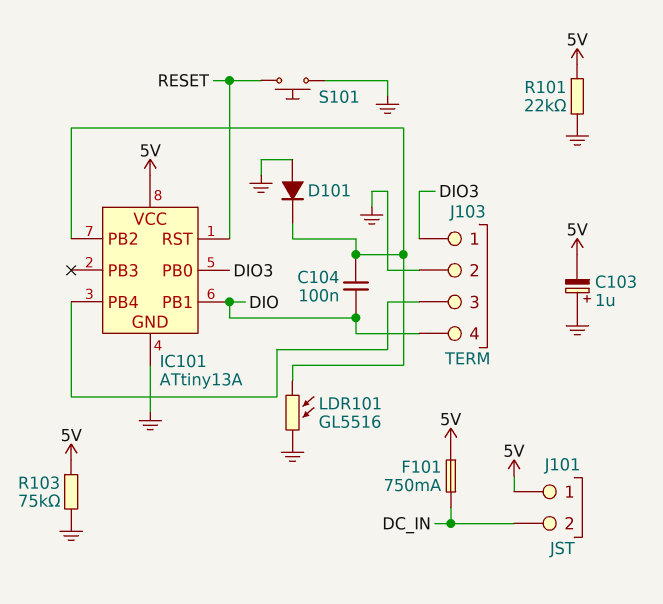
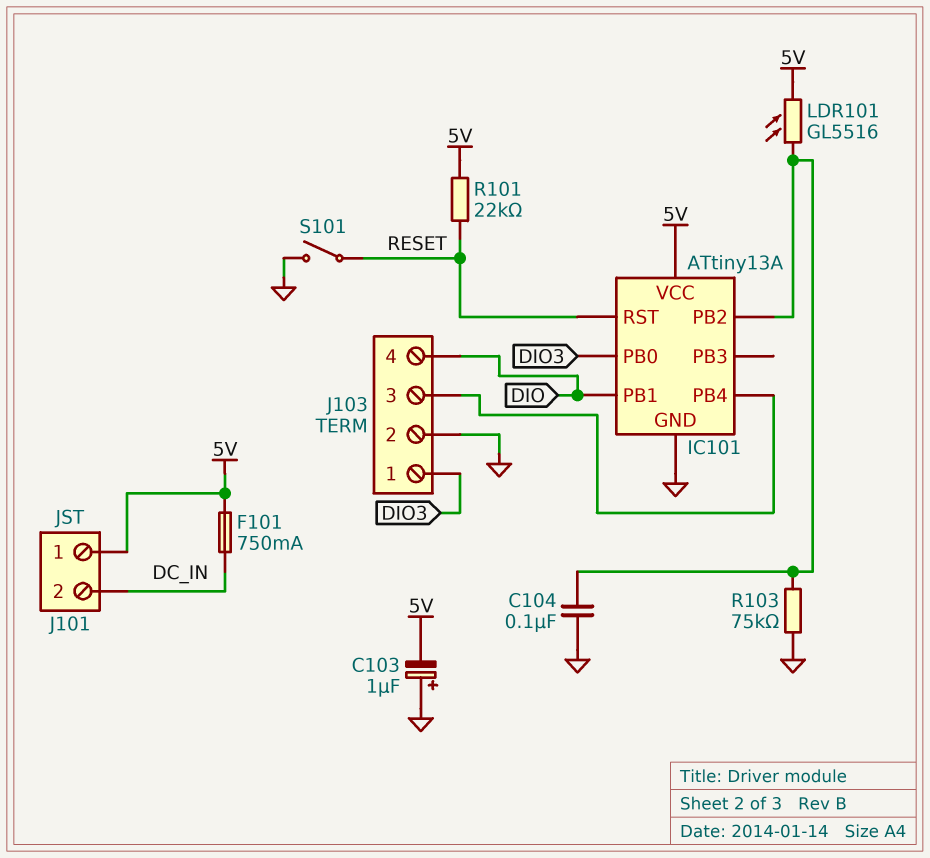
C104: 100nF (DIO, IC101/PB2) -> 100nF (GND, IC101/PB2)
D101: diode (A GND, K IC101/PB2) -> none
LDR101: GL5516 (GND, IC101/PB2) -> GL5516 (5V, IC101/PB2)
R101: 22k (5V, GND) -> 22k (5V, RESET)
R103: 75k (5V, GND) -> 75k (GND, IC101/PB2)
S101: button (GND, RESET) -> switch (GND, RESET)

